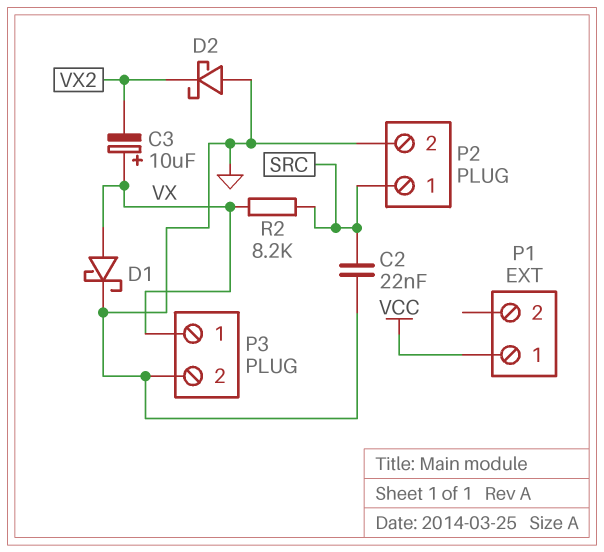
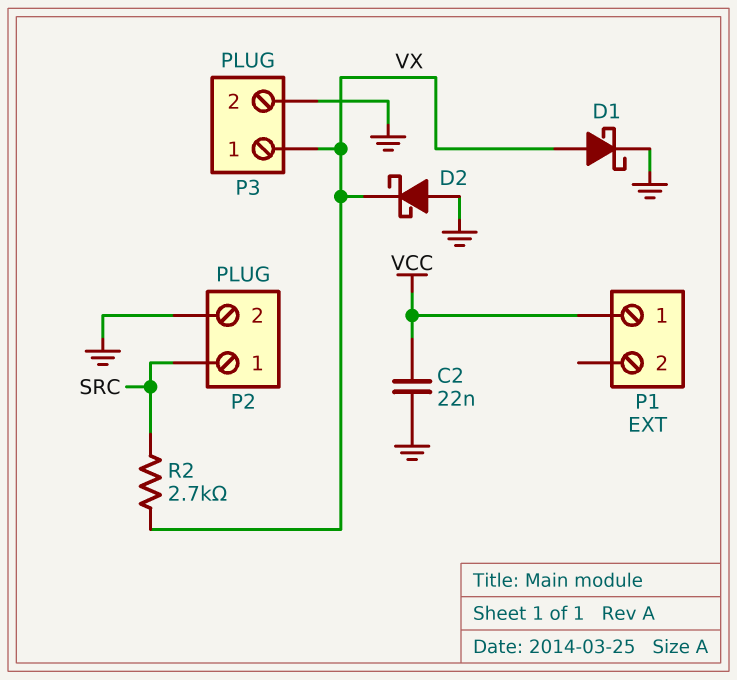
C2: 22nF (GND, SRC) -> 22nF (GND, VCC)
C3: 10uF (plus VX, minus VX2) -> none
D2: schottky (A GND, K VX2) -> schottky (A GND, K VX)
R2: 8.2k (SRC, VX) -> 2.7k (SRC, VX)

